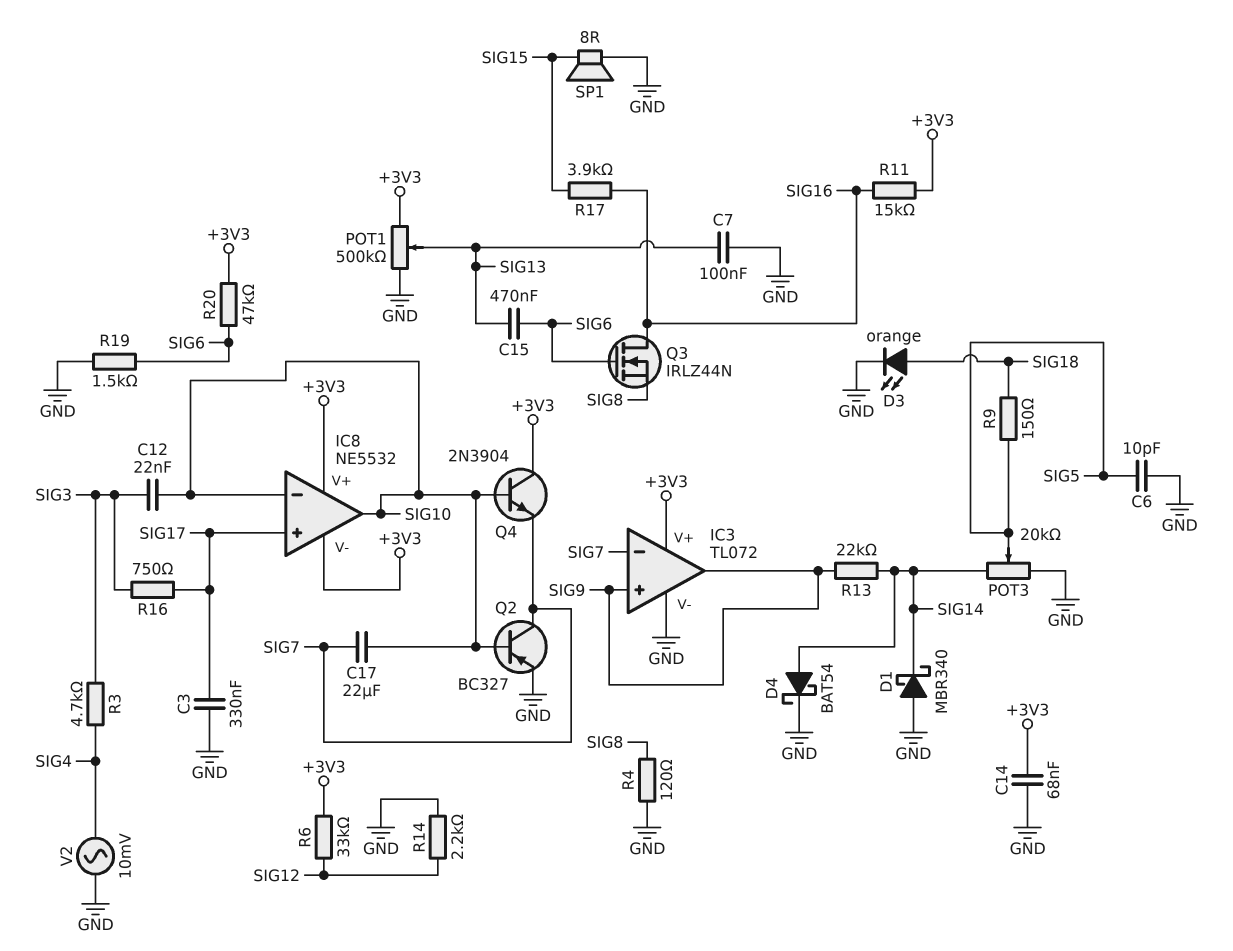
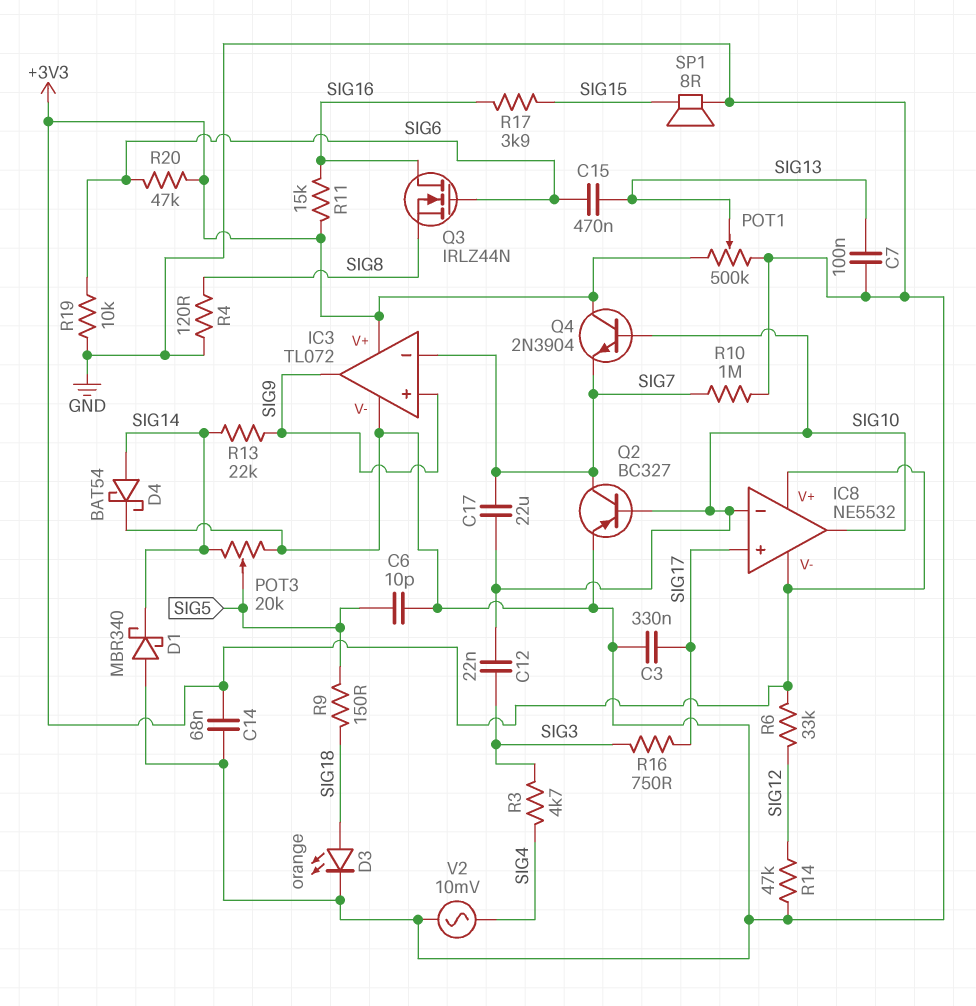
R10: none -> 1M (GND, SIG7)
R14: 2.2k (GND, SIG12) -> 47k (GND, SIG12)
R19: 1.5k (GND, SIG6) -> 10k (GND, SIG6)

